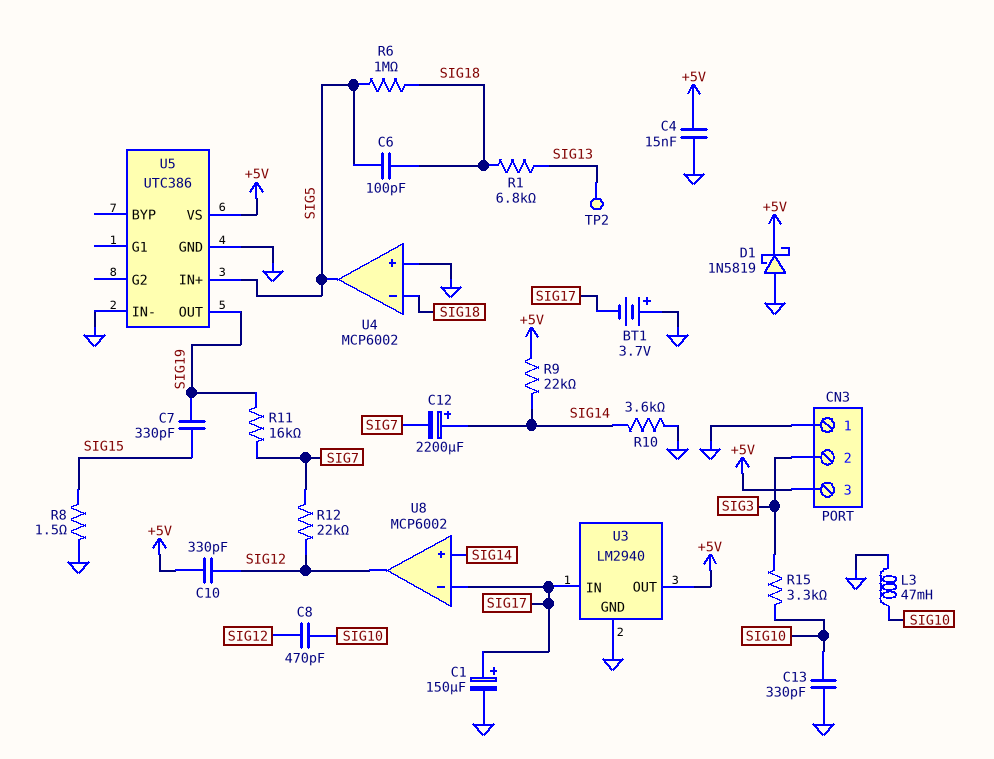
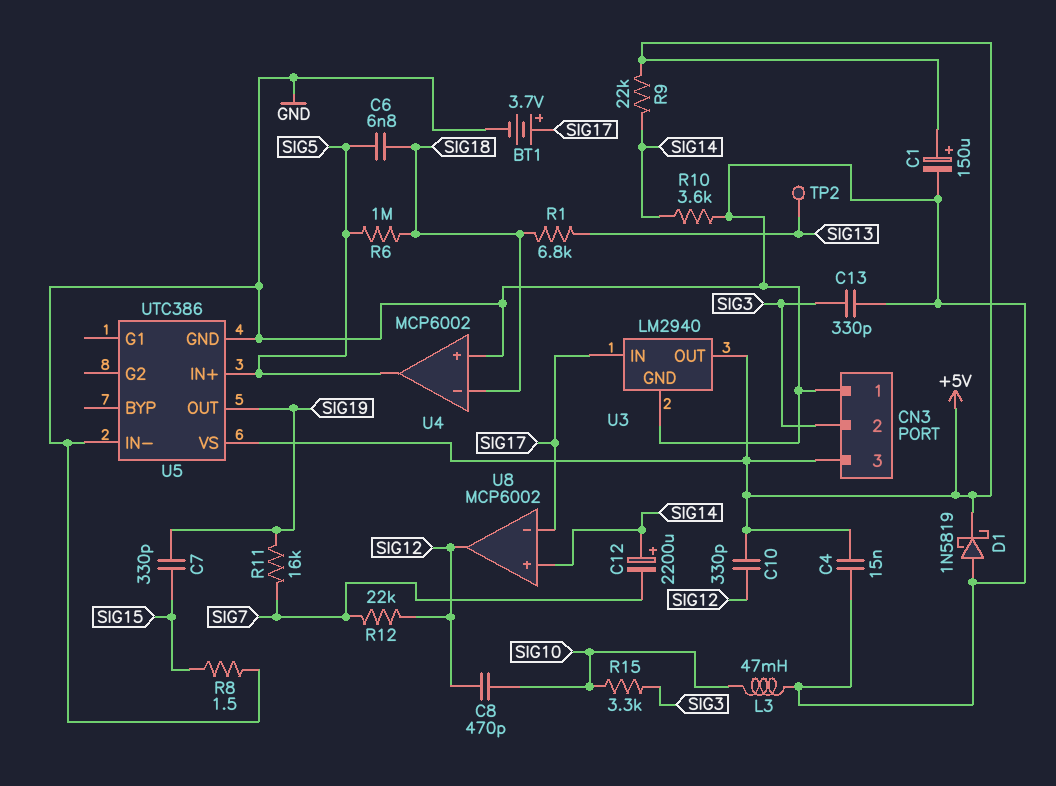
BT1: 3.7V (plus GND, minus SIG17) -> 3.7V (plus SIG17, minus GND)
C1: 150uF (plus SIG17, minus GND) -> 150uF (plus +5V, minus GND)
C6: 100pF (SIG5, SIG18) -> 6.8nF (SIG5, SIG18)
C13: 330pF (GND, SIG10) -> 330pF (GND, SIG3)

